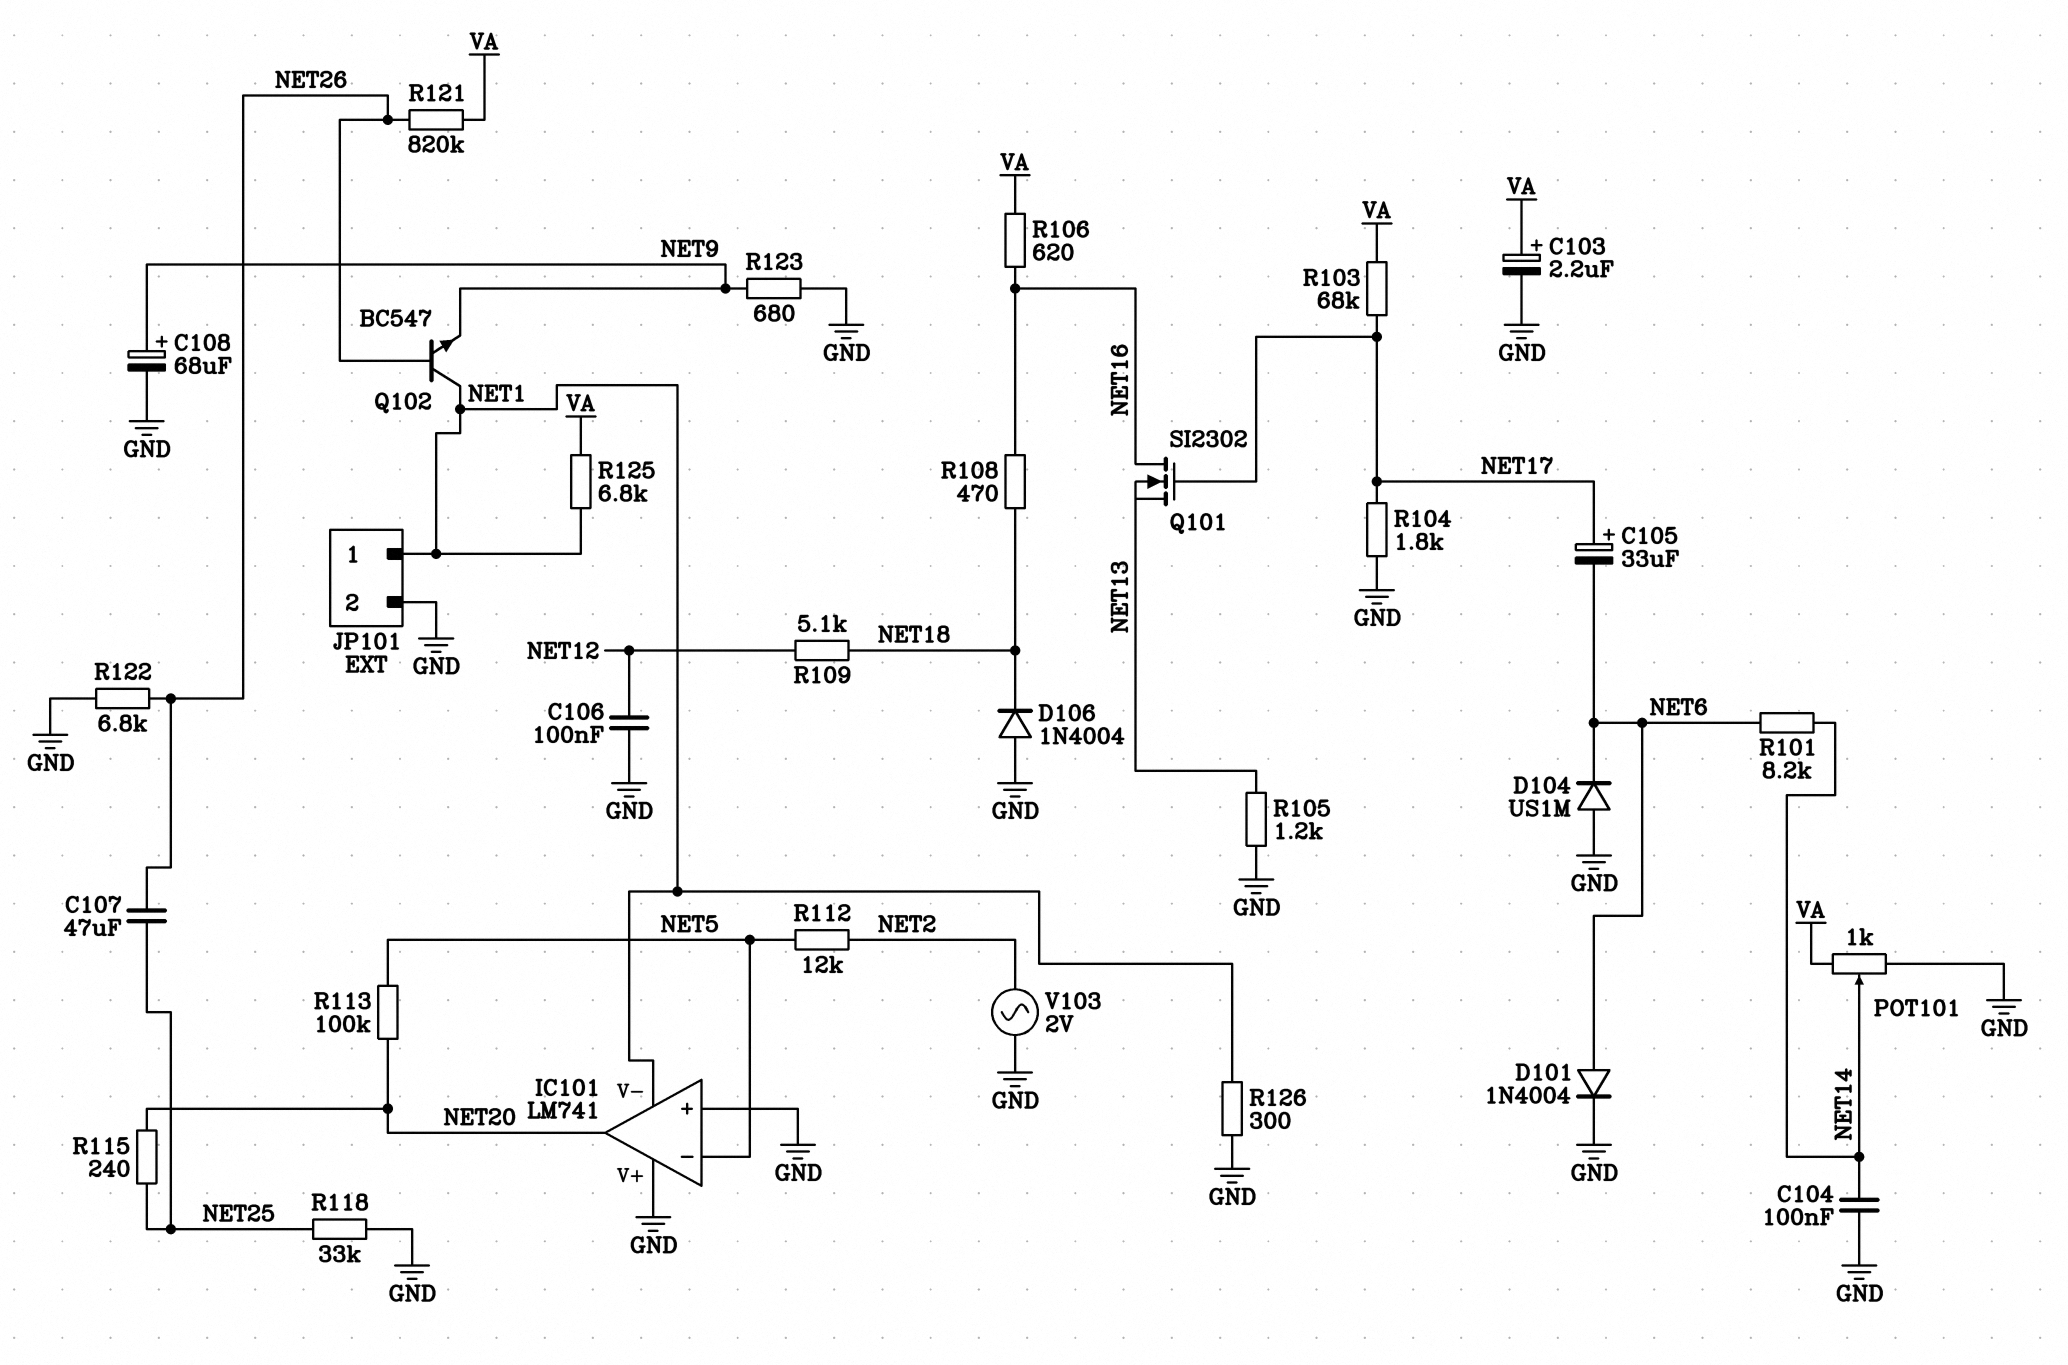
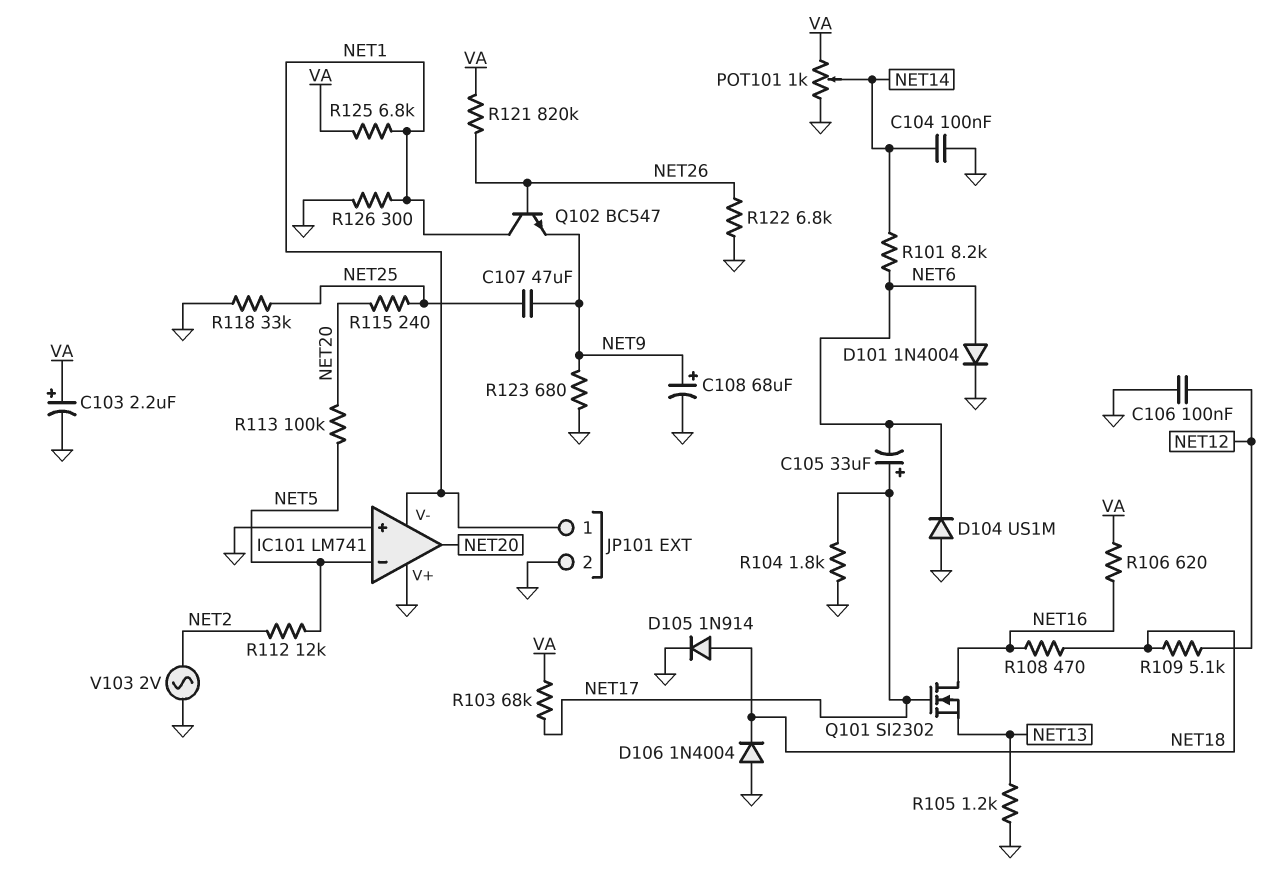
C107: 47uF (NET25, NET26) -> 47uF (NET9, NET25)
D105: none -> diode 1N914 (A NET18, K GND)

